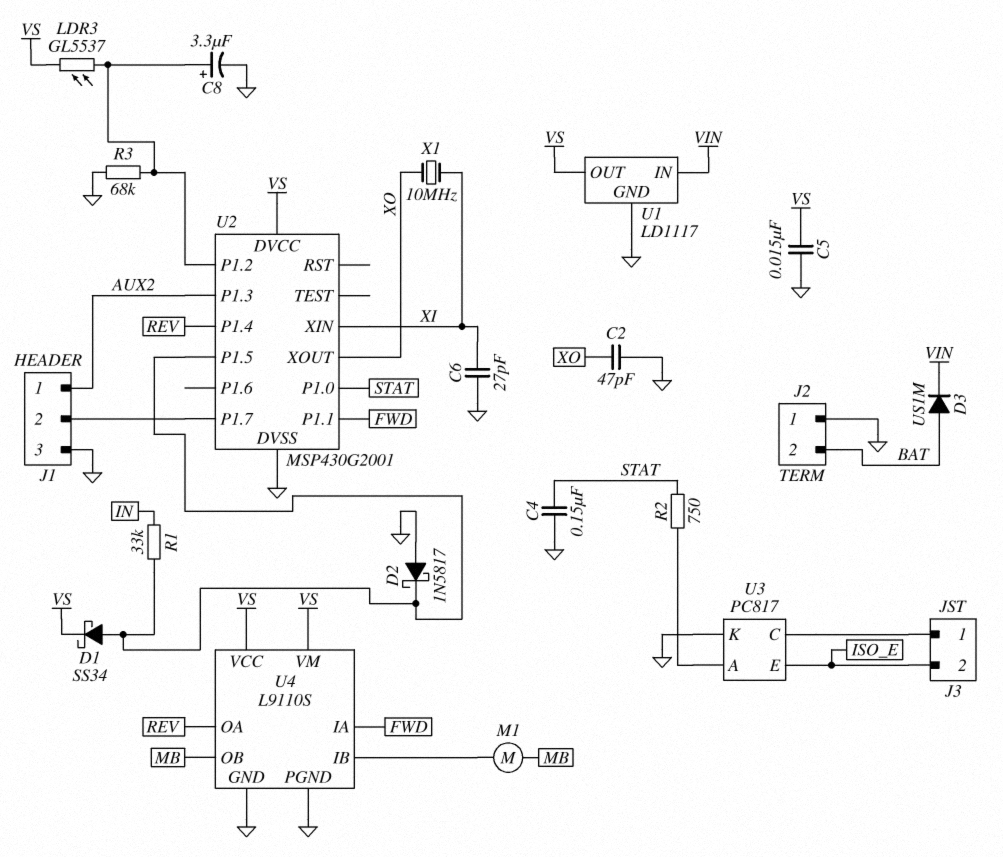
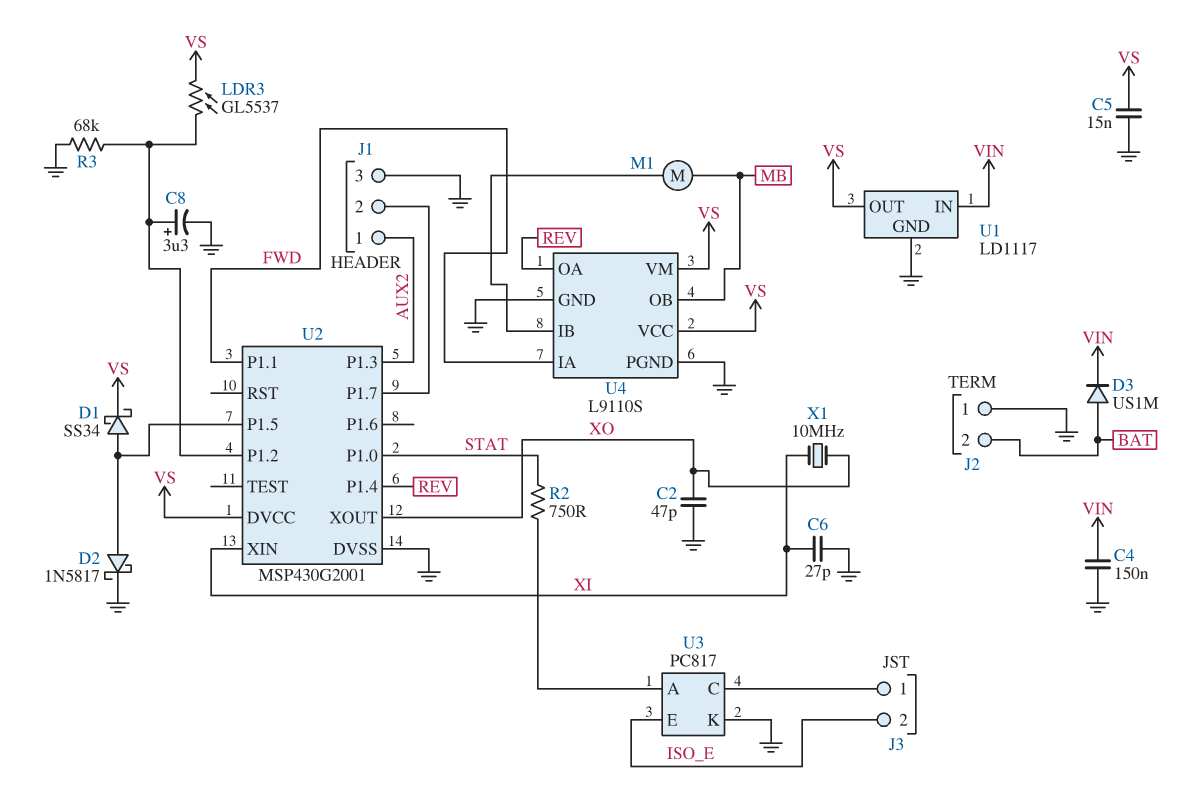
C4: 150nF (GND, STAT) -> 150nF (GND, VIN)
D2: schottky 1N5817 (A GND, K U2/P1.5) -> schottky 1N5817 (A U2/P1.5, K GND)
R1: 33k (IN, U2/P1.5) -> none

